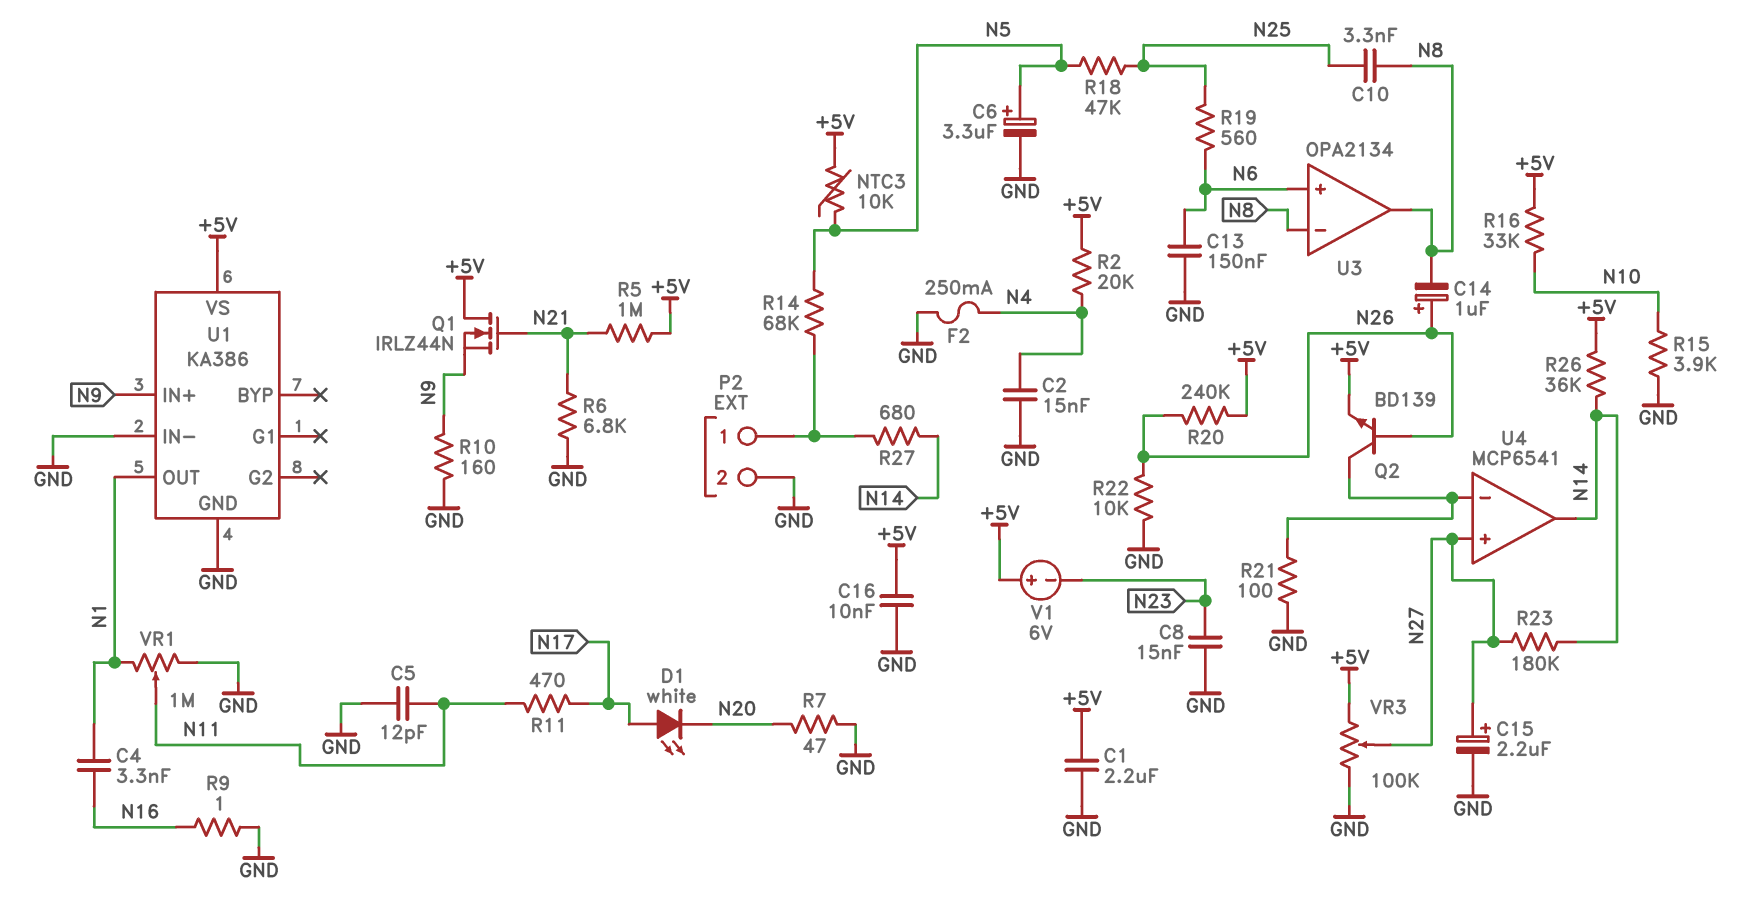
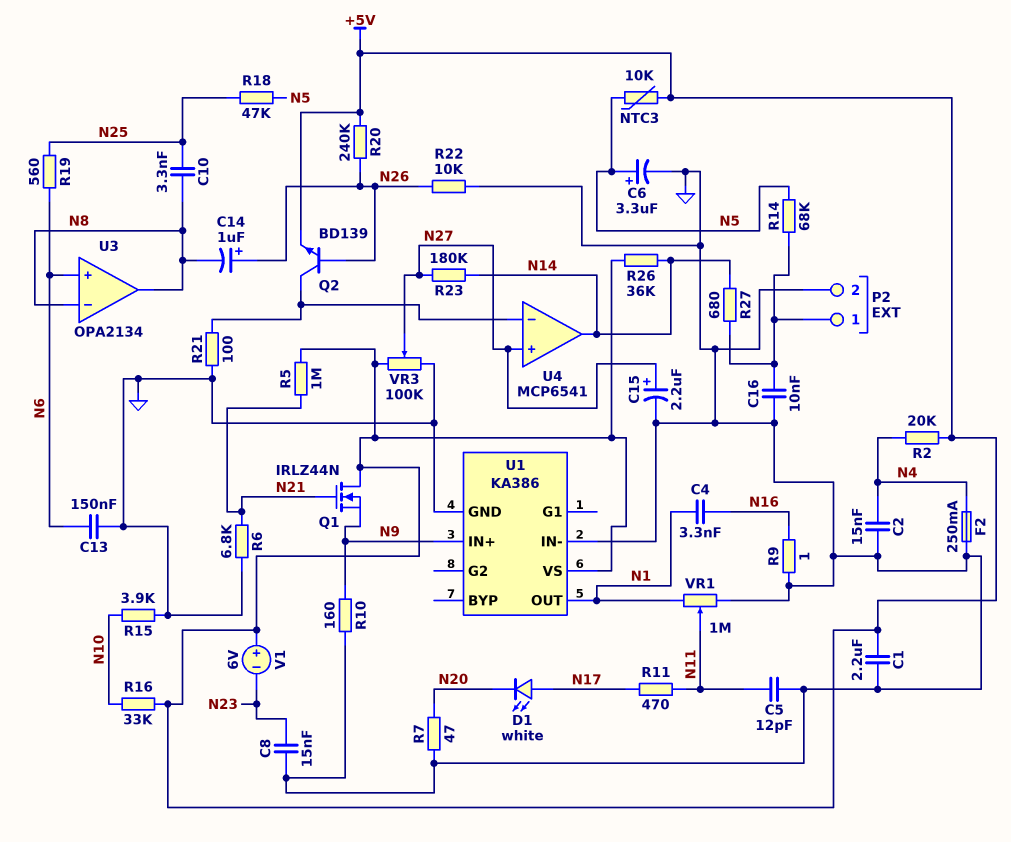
C16: 10nF (+5V, GND) -> 10nF (GND, P2/1)

